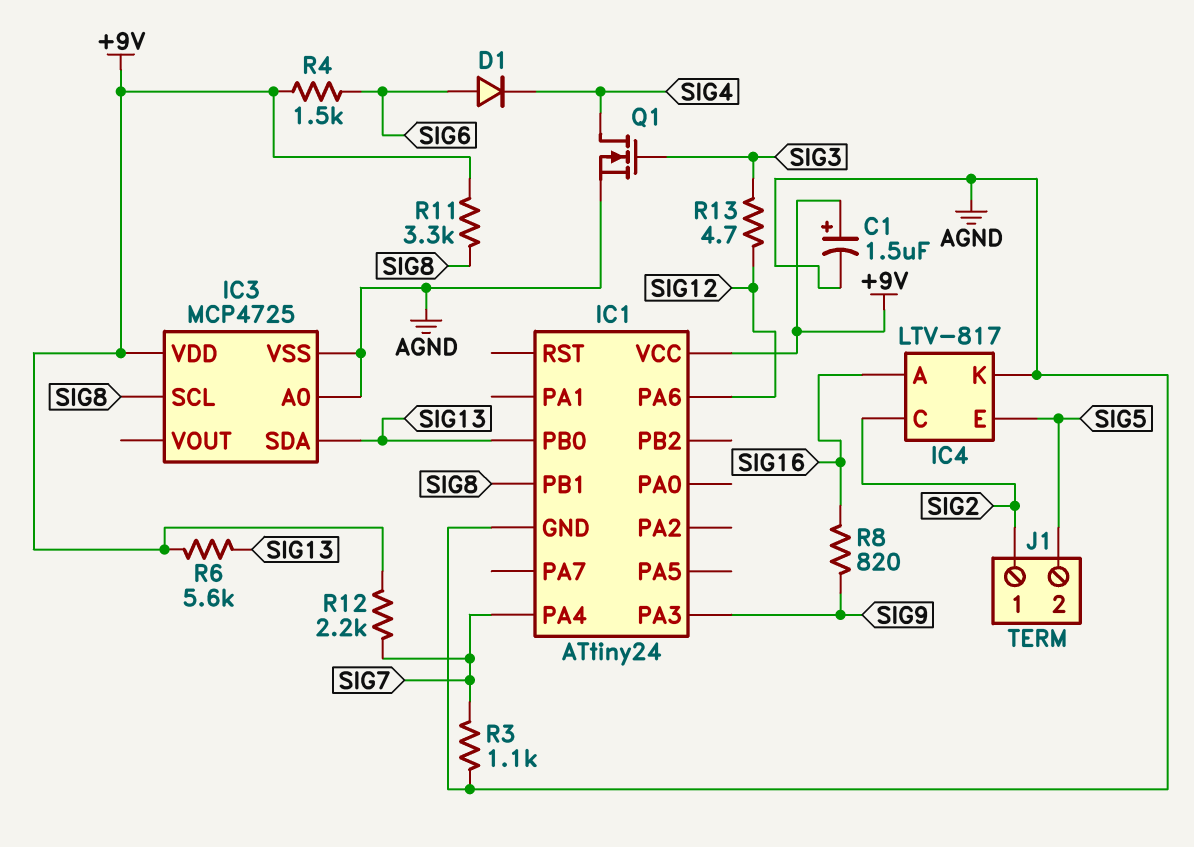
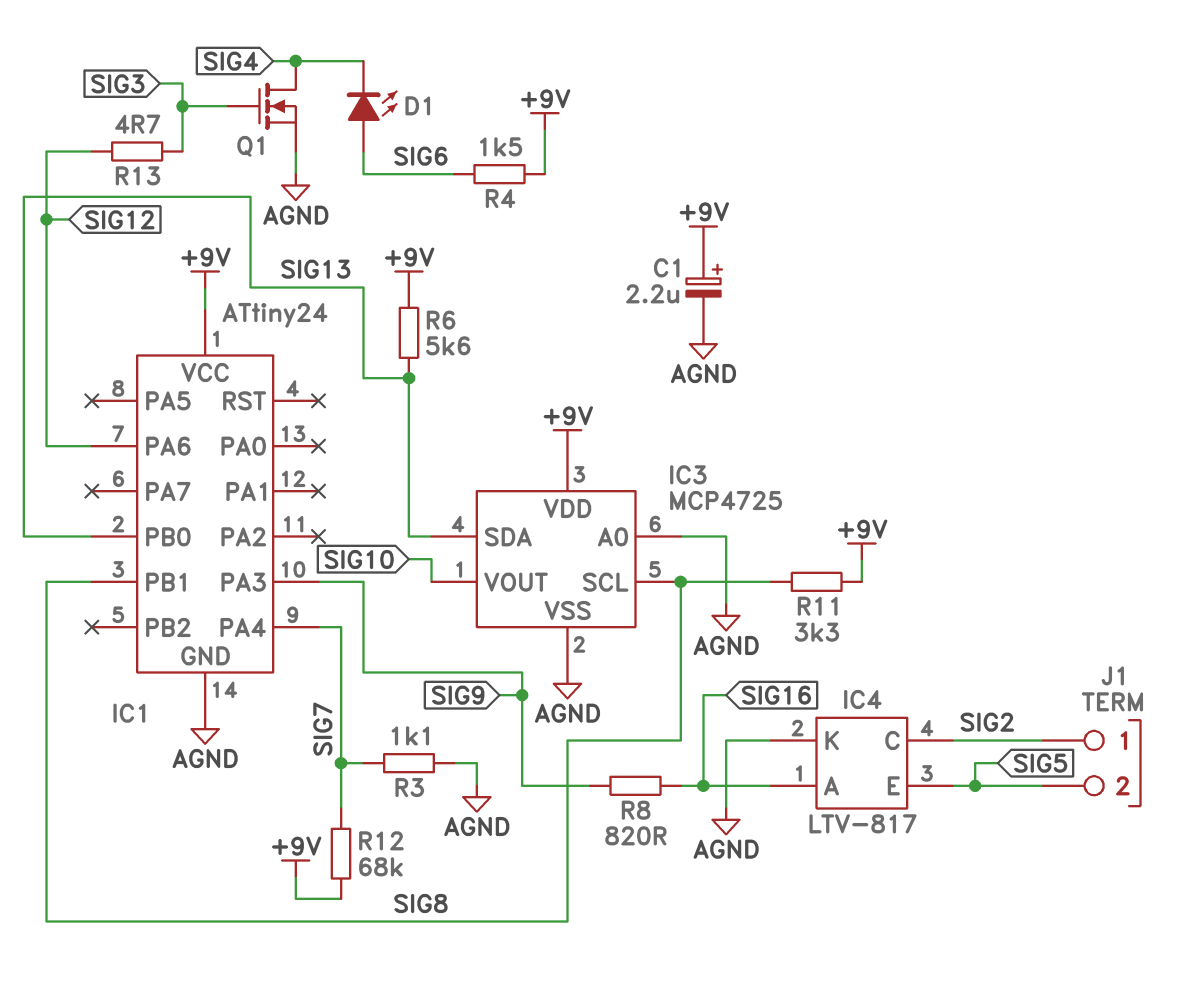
C1: 1.5uF (plus +9V, minus AGND) -> 2.2uF (plus +9V, minus AGND)
D1: diode (A SIG6, K SIG4) -> LED (A SIG6, K SIG4)
IC3 pin VOUT: none -> SIG10
R12: 2.2k (+9V, SIG7) -> 68k (+9V, SIG7)

